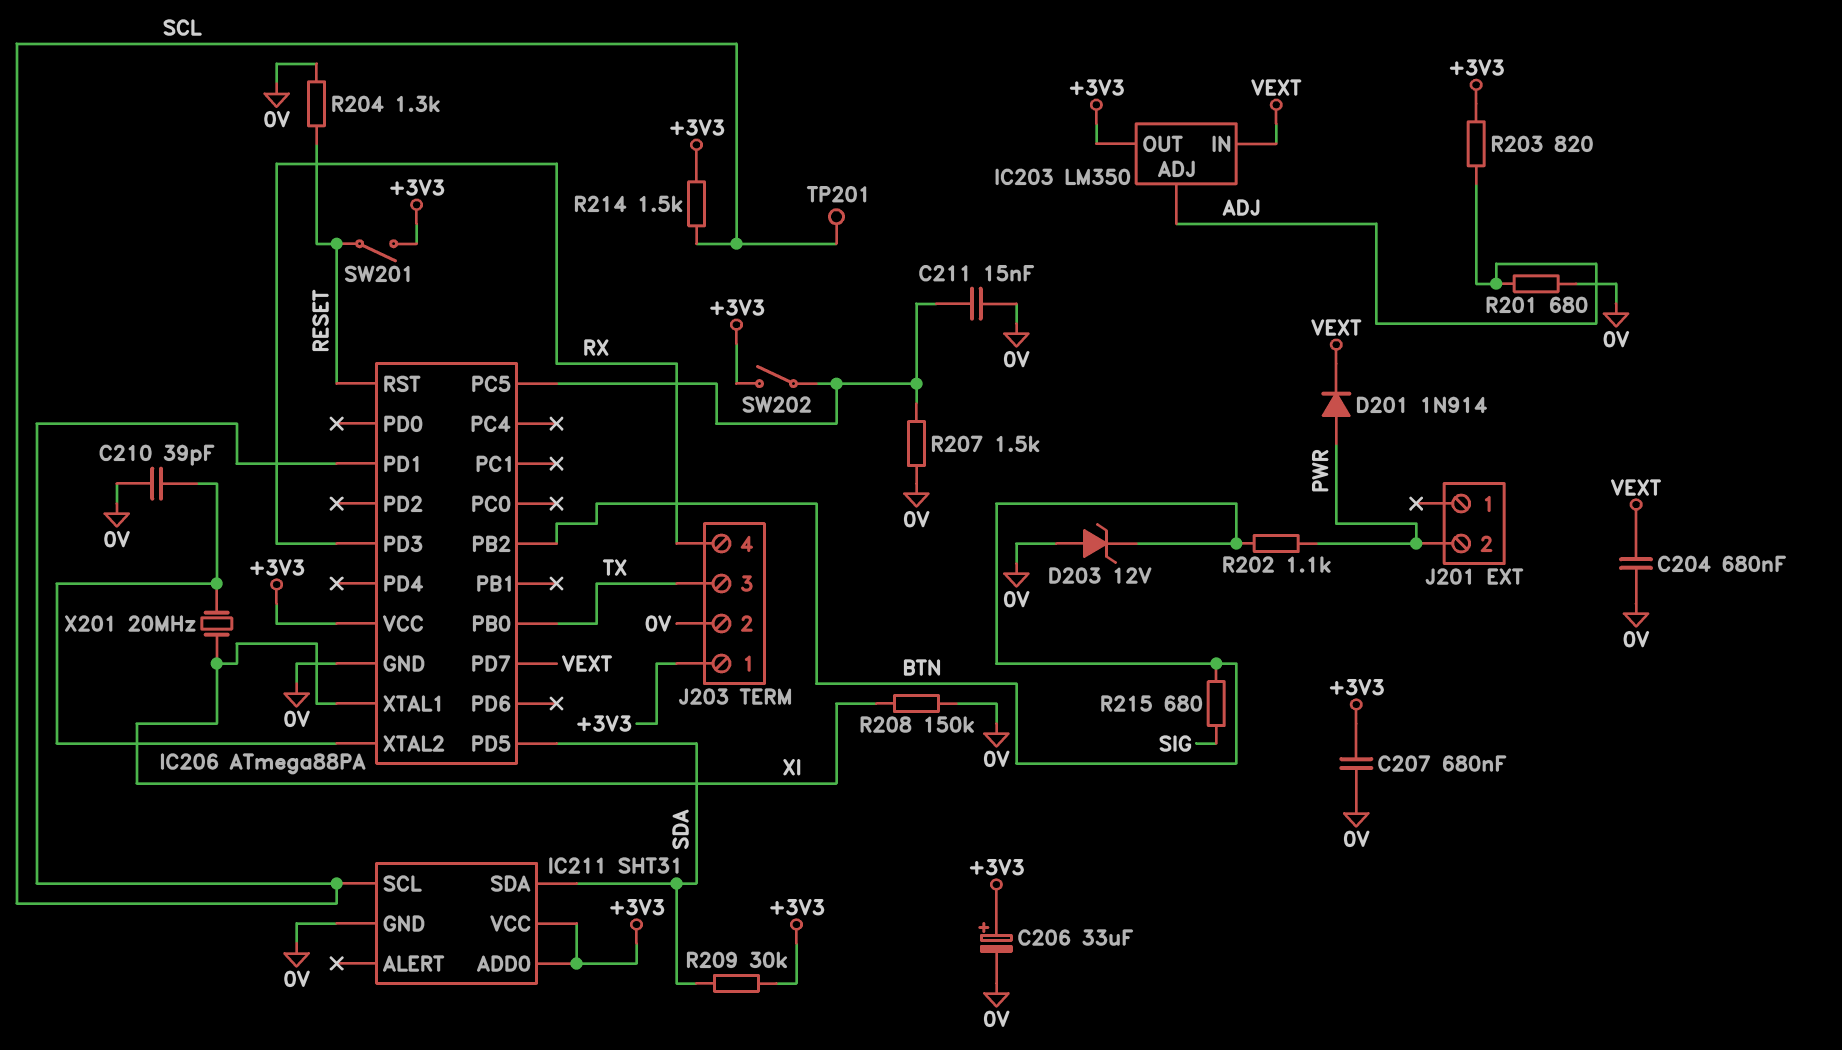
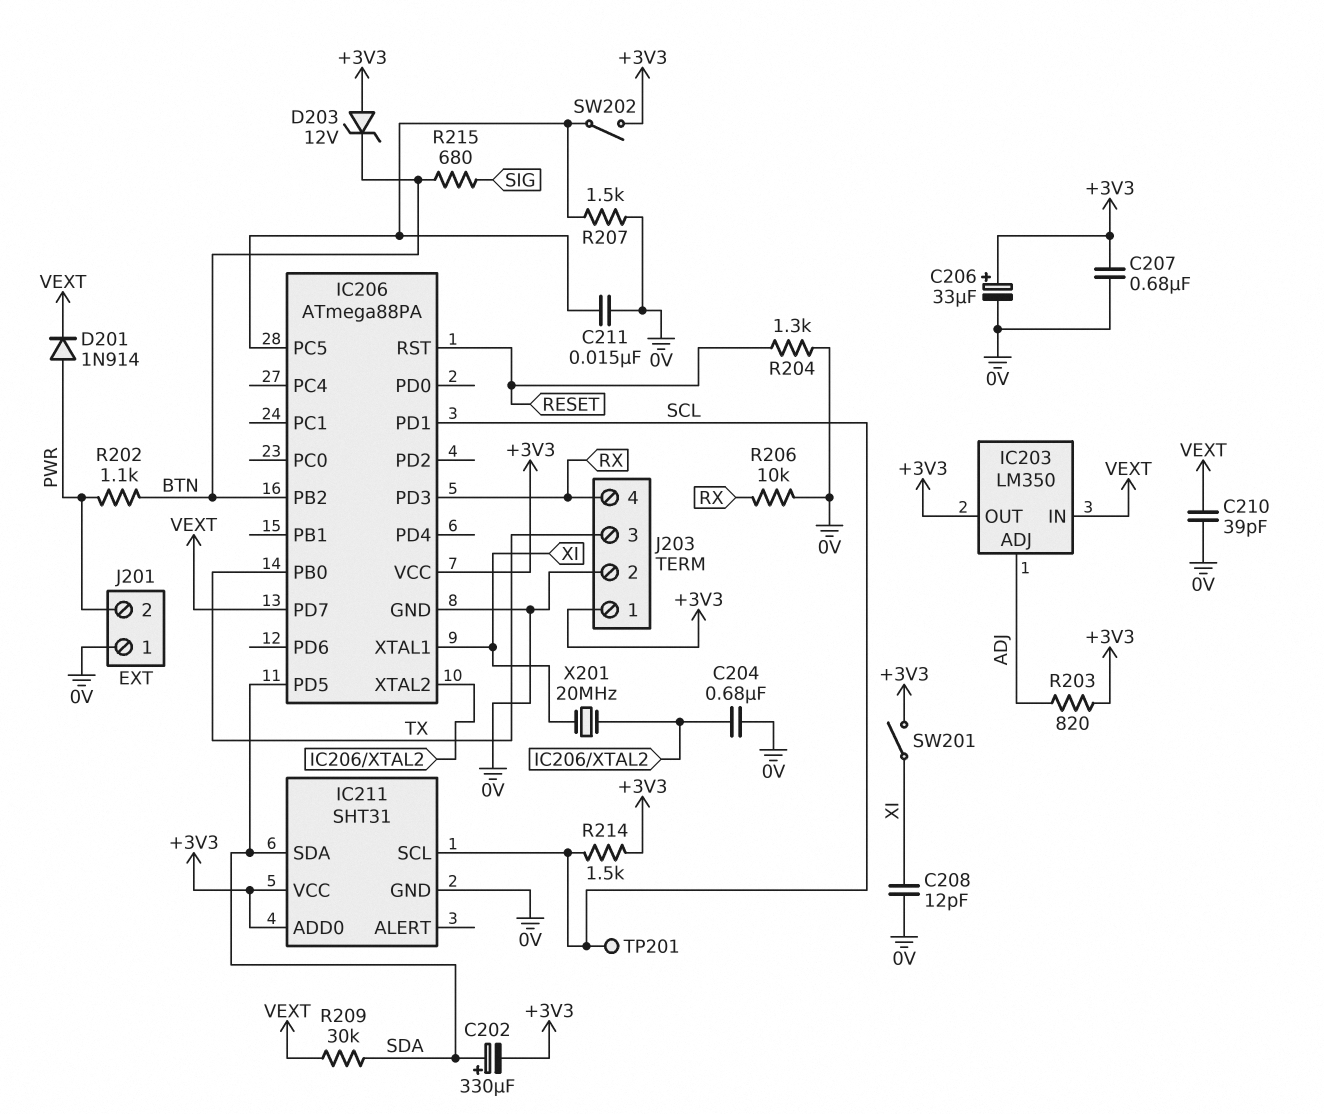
C202: none -> 330uF (plus SDA, minus +3V3)
C204: 680nF (0V, VEXT) -> 680nF (0V, IC206/XTAL2)
C208: none -> 12pF (0V, XI)
C210: 39pF (0V, IC206/XTAL2) -> 39pF (0V, VEXT)
D203: zener 12V (A 0V, K BTN) -> zener 12V (A +3V3, K BTN)
J201 pin 1: none -> 0V
R201: 680 (0V, ADJ) -> none
R206: none -> 10k (0V, RX)
R208: 150k (0V, XI) -> none
R209: 30k (+3V3, SDA) -> 30k (SDA, VEXT)
SW201: switch (+3V3, RESET) -> switch (+3V3, XI)

